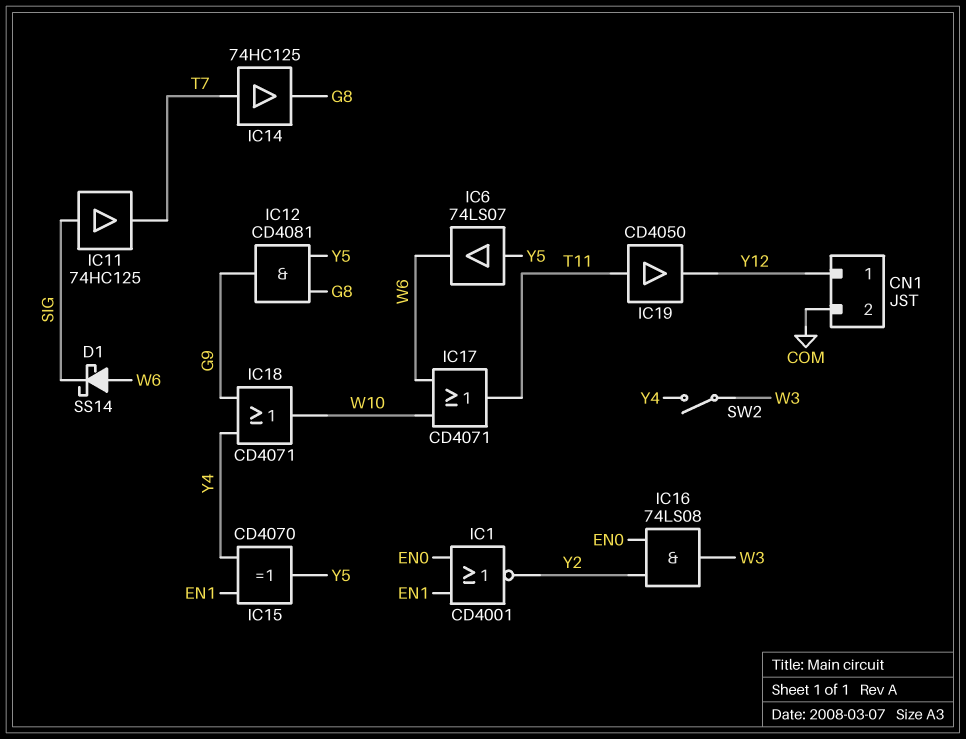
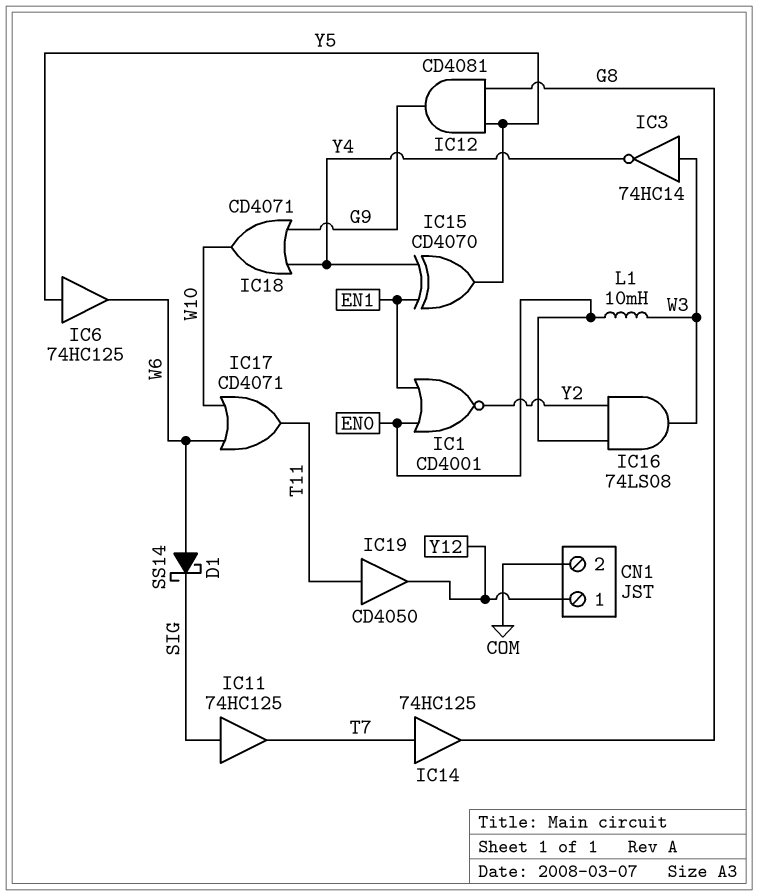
IC3: none -> NOT 74HC14 (in W3, out Y4)
IC6: buffer 74LS07 (in Y5, out W6) -> buffer 74HC125 (in Y5, out W6)
L1: none -> 10mH (EN0, W3)
SW2: switch (W3, Y4) -> none

